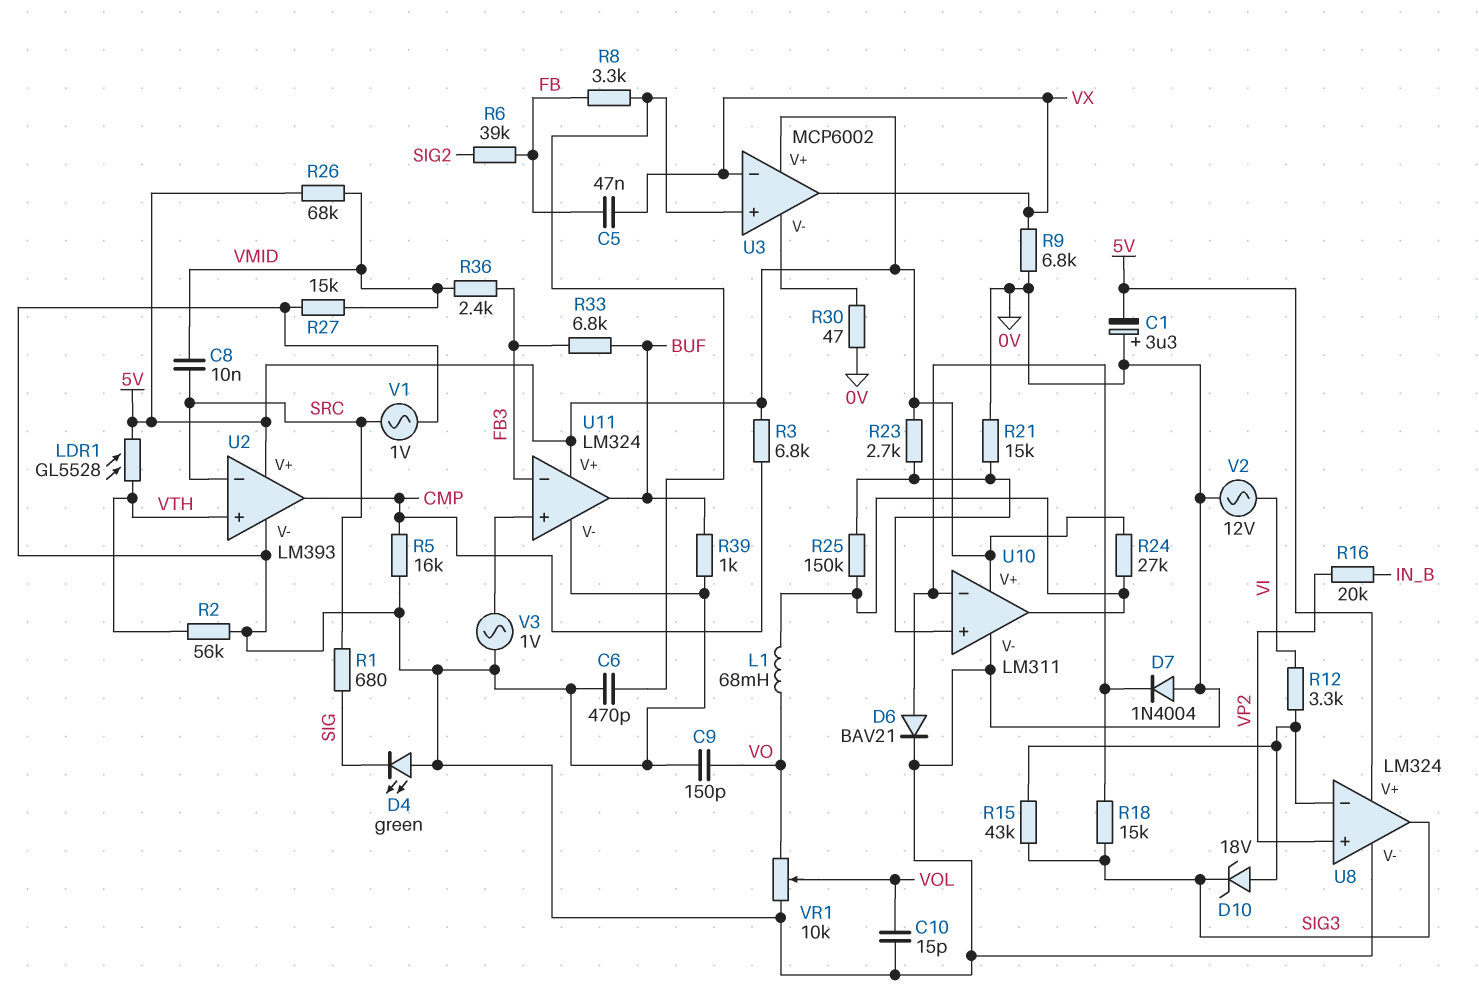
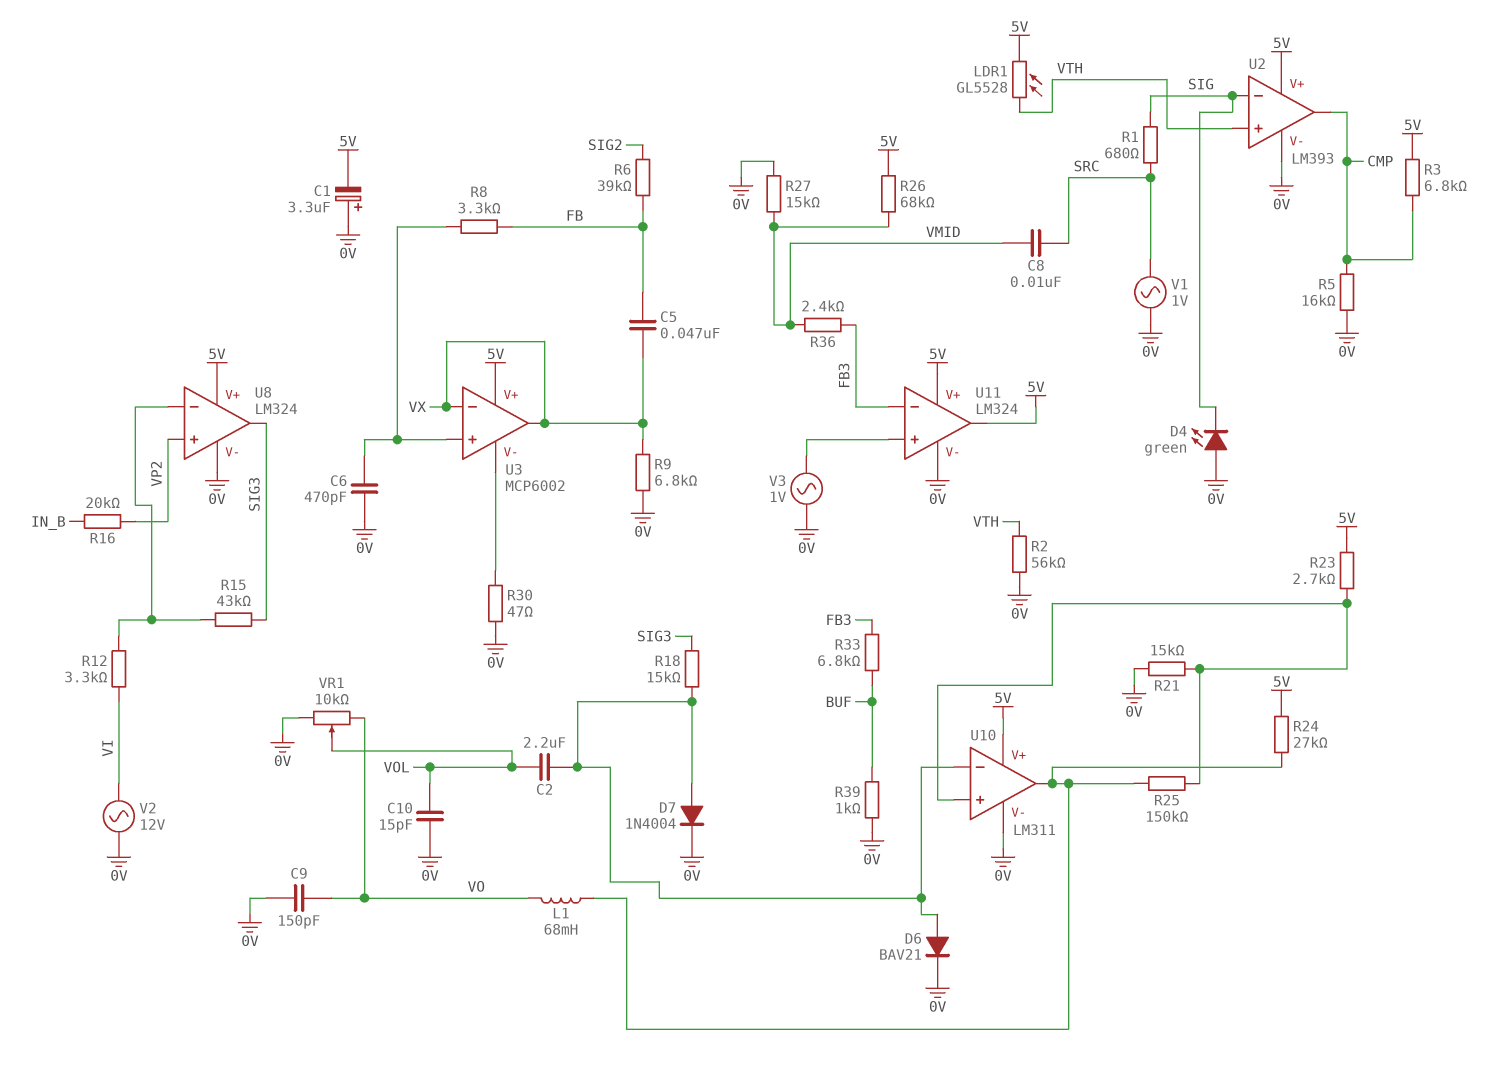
C2: none -> 2.2uF (U10/in-, VOL)
D7: diode 1N4004 (A 0V, K U10/in-) -> diode 1N4004 (A U10/in-, K 0V)
D10: zener 18V (A U8/in-, K SIG3) -> none
U2 pin in-: SRC -> SIG
U11 pin out: BUF -> 5V

